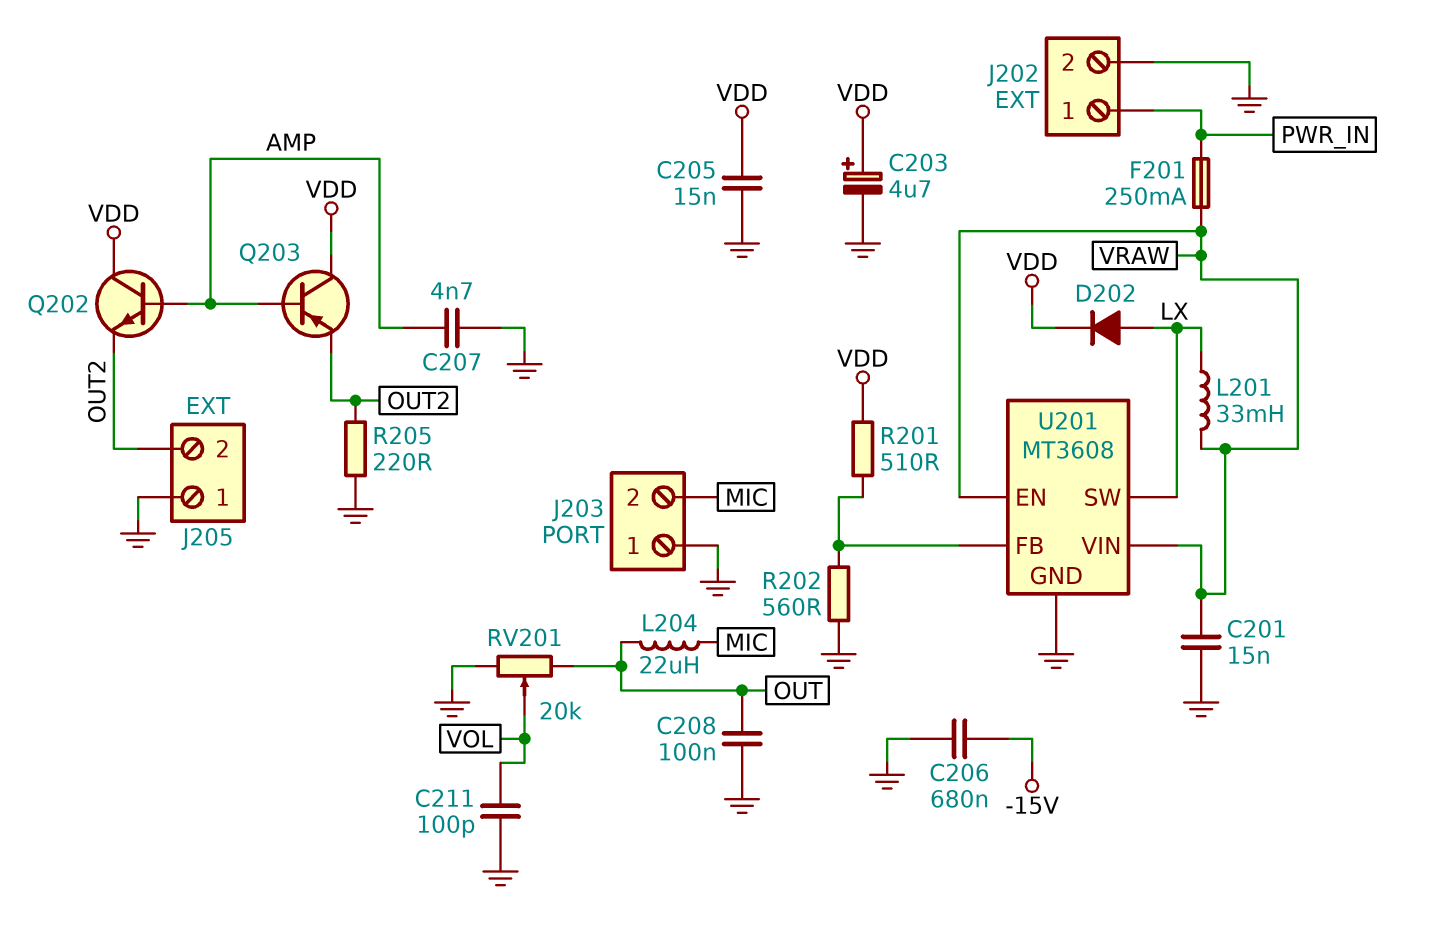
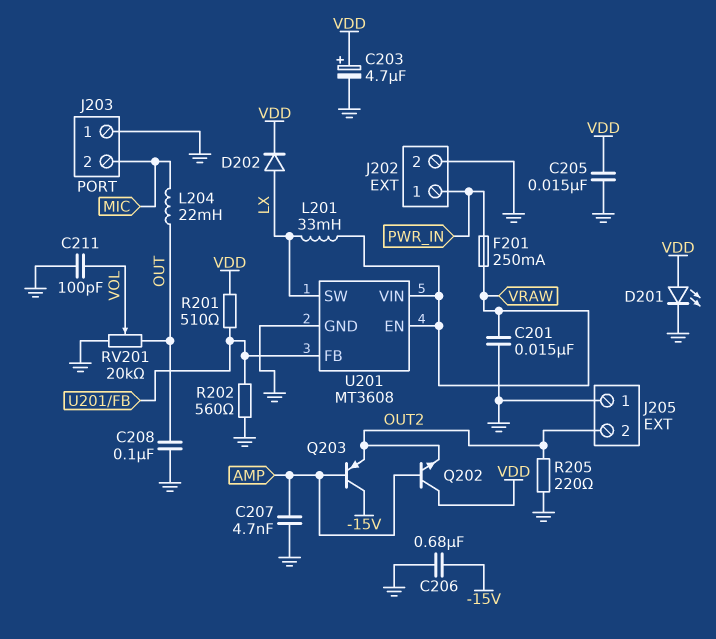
D201: none -> LED (A VDD, K GND)
L204: 22uH (MIC, OUT) -> 22mH (MIC, OUT)
Q203: PNP (B AMP, C VDD, E OUT2) -> PNP (B AMP, C -15V, E OUT2)

